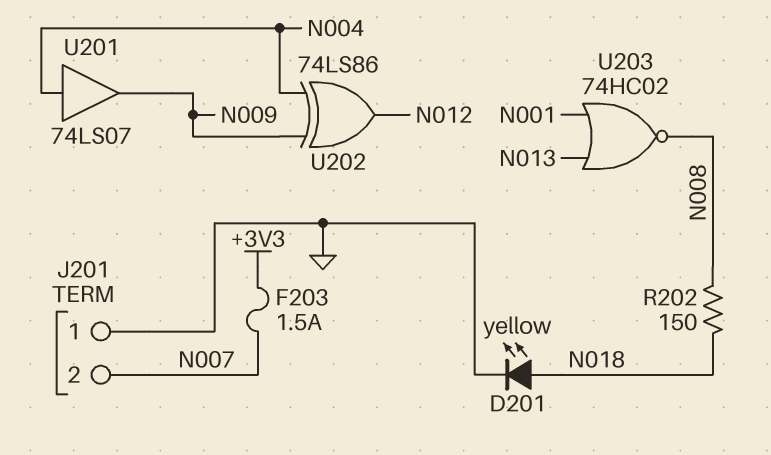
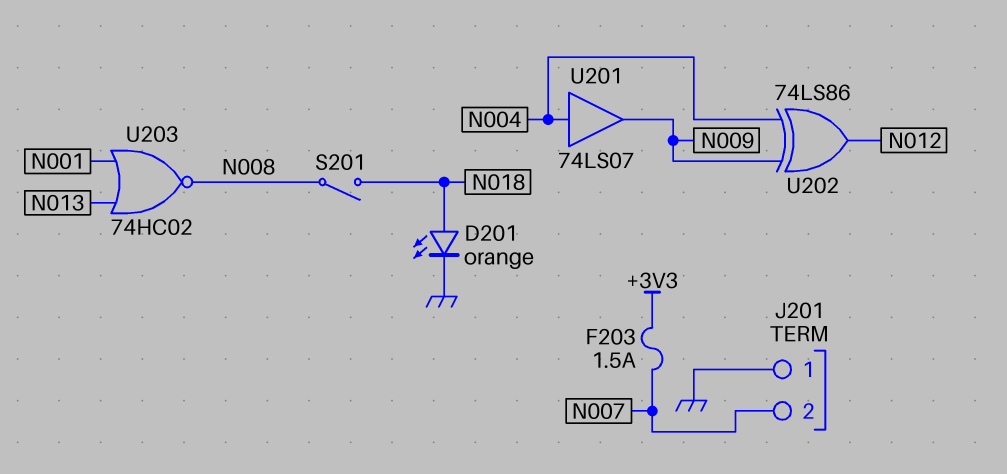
D201: LED yellow (A N018, K GND) -> LED orange (A N018, K GND)
R202: 150 (N008, N018) -> none
S201: none -> switch (N008, N018)

